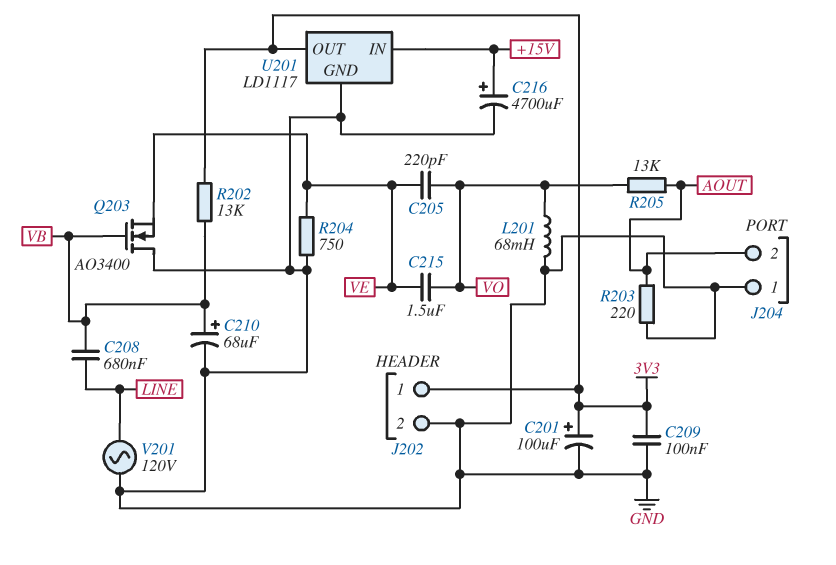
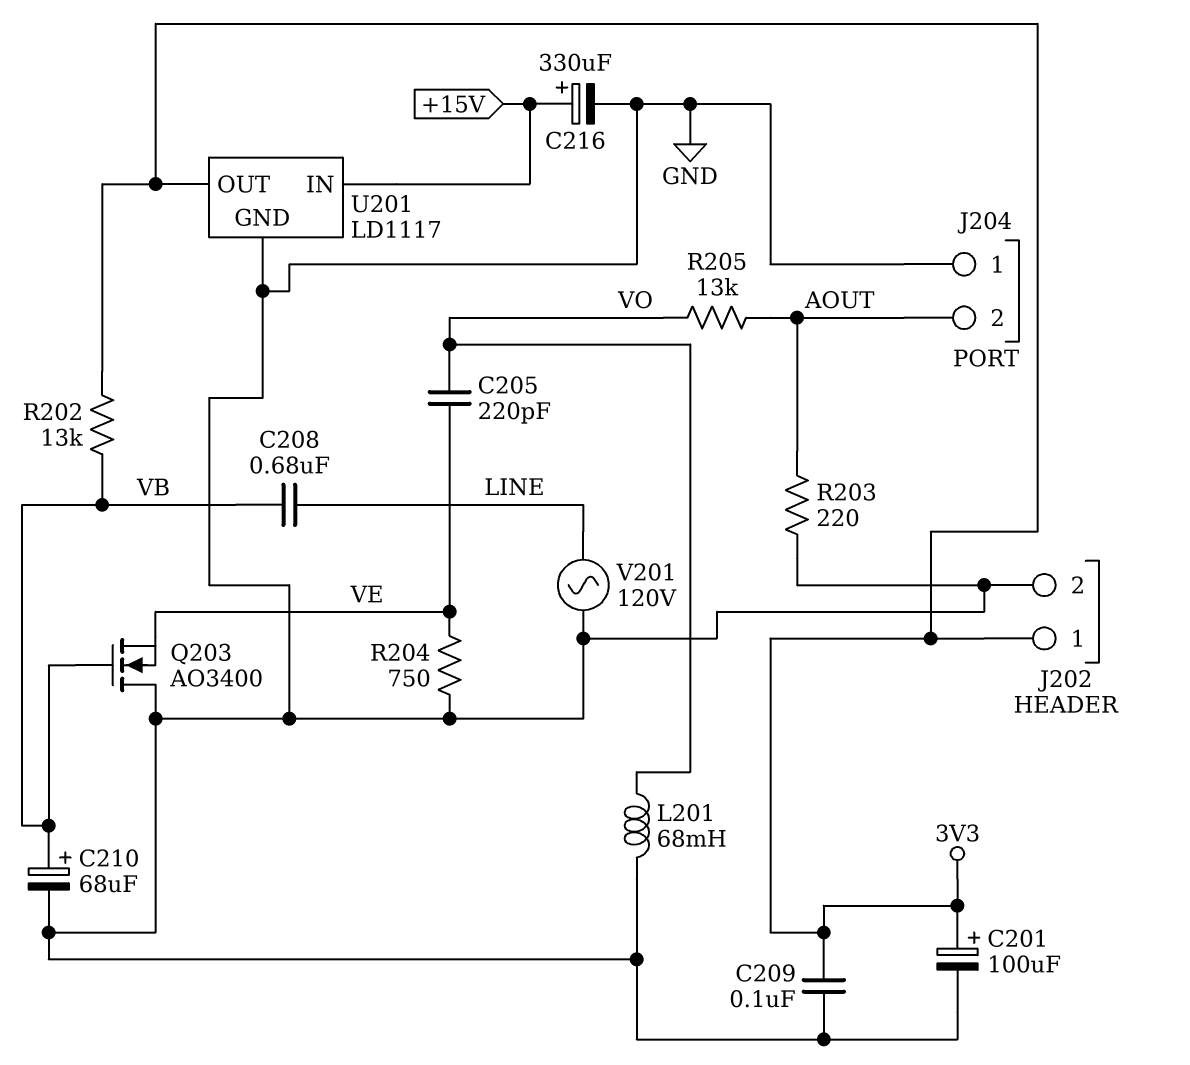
C215: 1.5uF (VE, VO) -> none
C216: 4700uF (plus +15V, minus GND) -> 330uF (plus +15V, minus GND)

